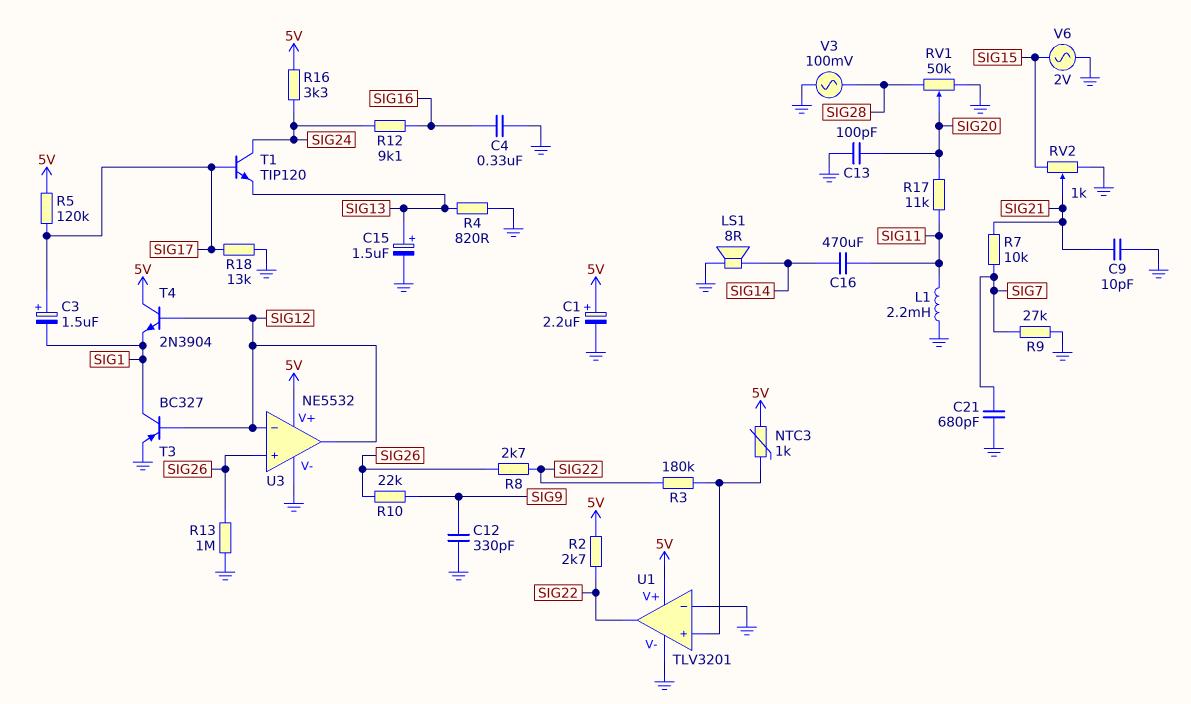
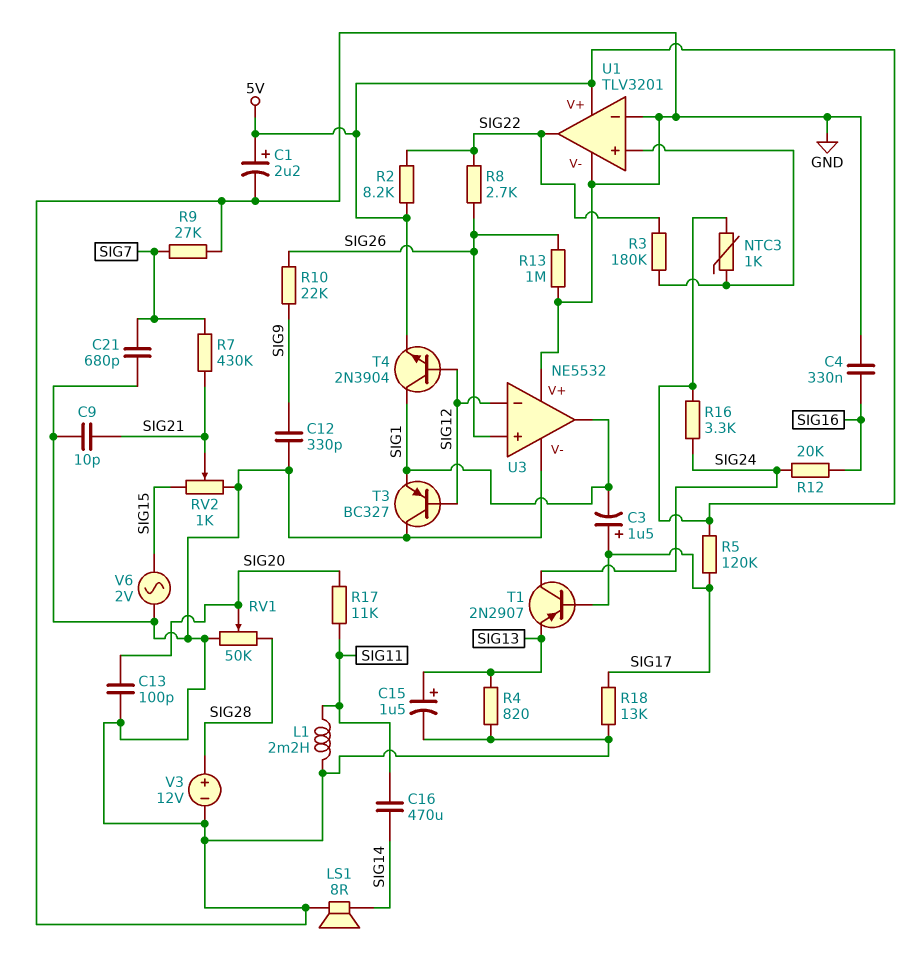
R2: 2.7k (5V, SIG22) -> 8.2k (5V, SIG22)
R7: 10k (SIG7, SIG21) -> 430k (SIG7, SIG21)
R12: 9.1k (SIG16, SIG24) -> 20k (SIG16, SIG24)
T1: NPN TIP120 (B SIG17, C SIG24, E SIG13) -> PNP 2N2907 (B SIG17, C SIG24, E SIG13)
T3: PNP BC327 (B SIG12, C SIG1, E GND) -> PNP BC327 (B SIG12, C GND, E SIG1)
T4: NPN 2N3904 (B SIG12, C 5V, E SIG1) -> NPN 2N3904 (B SIG12, C SIG1, E 5V)
U3 pin V+: 5V -> GND
U3 pin out: SIG12 -> SIG1
V3: AC 100mV (GND, SIG28) -> 12V (plus SIG28, minus GND)

